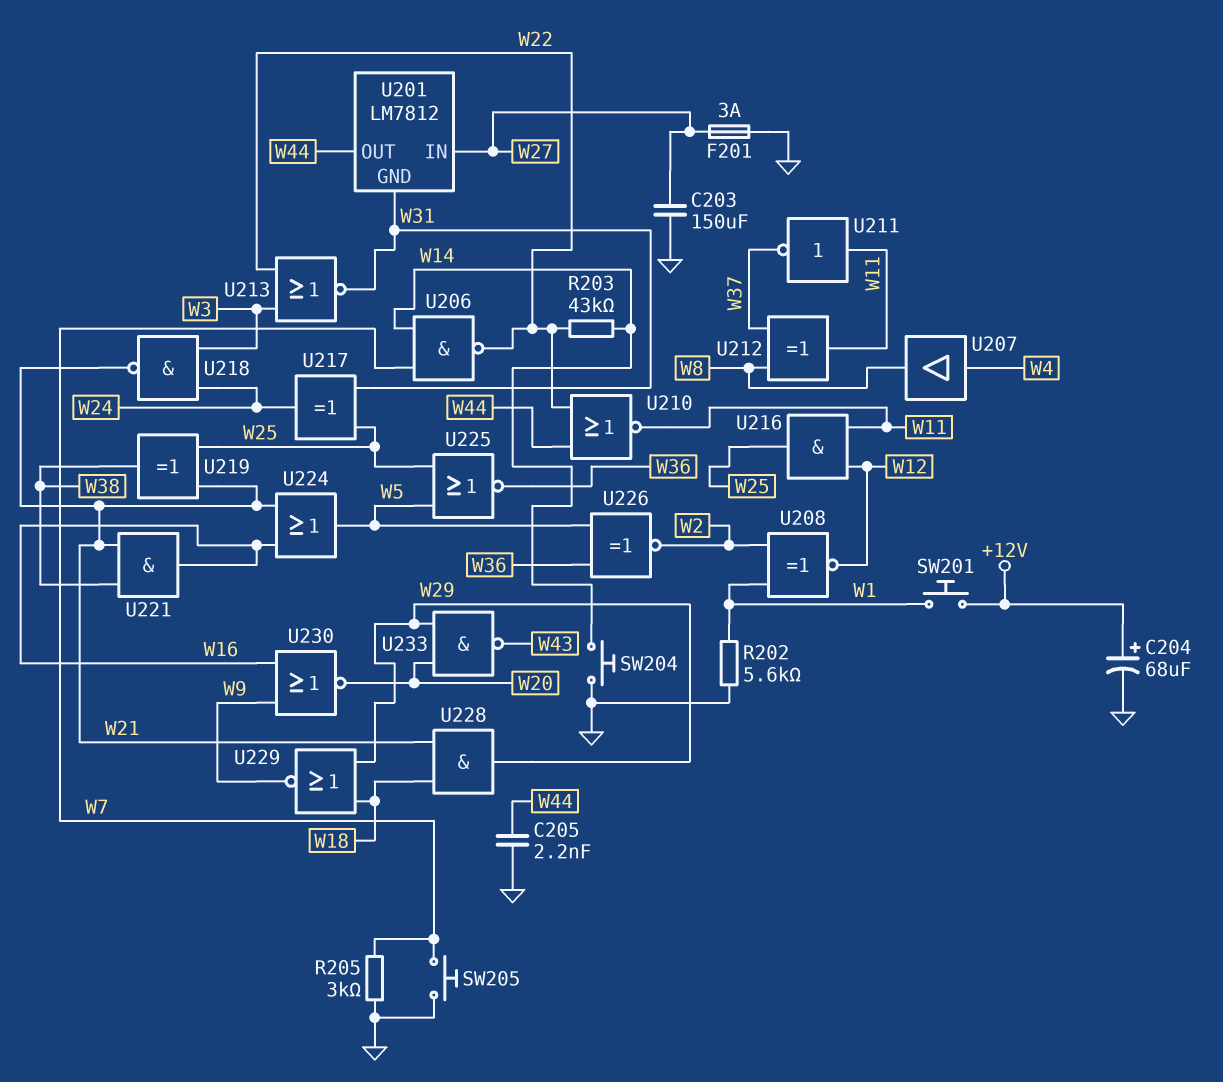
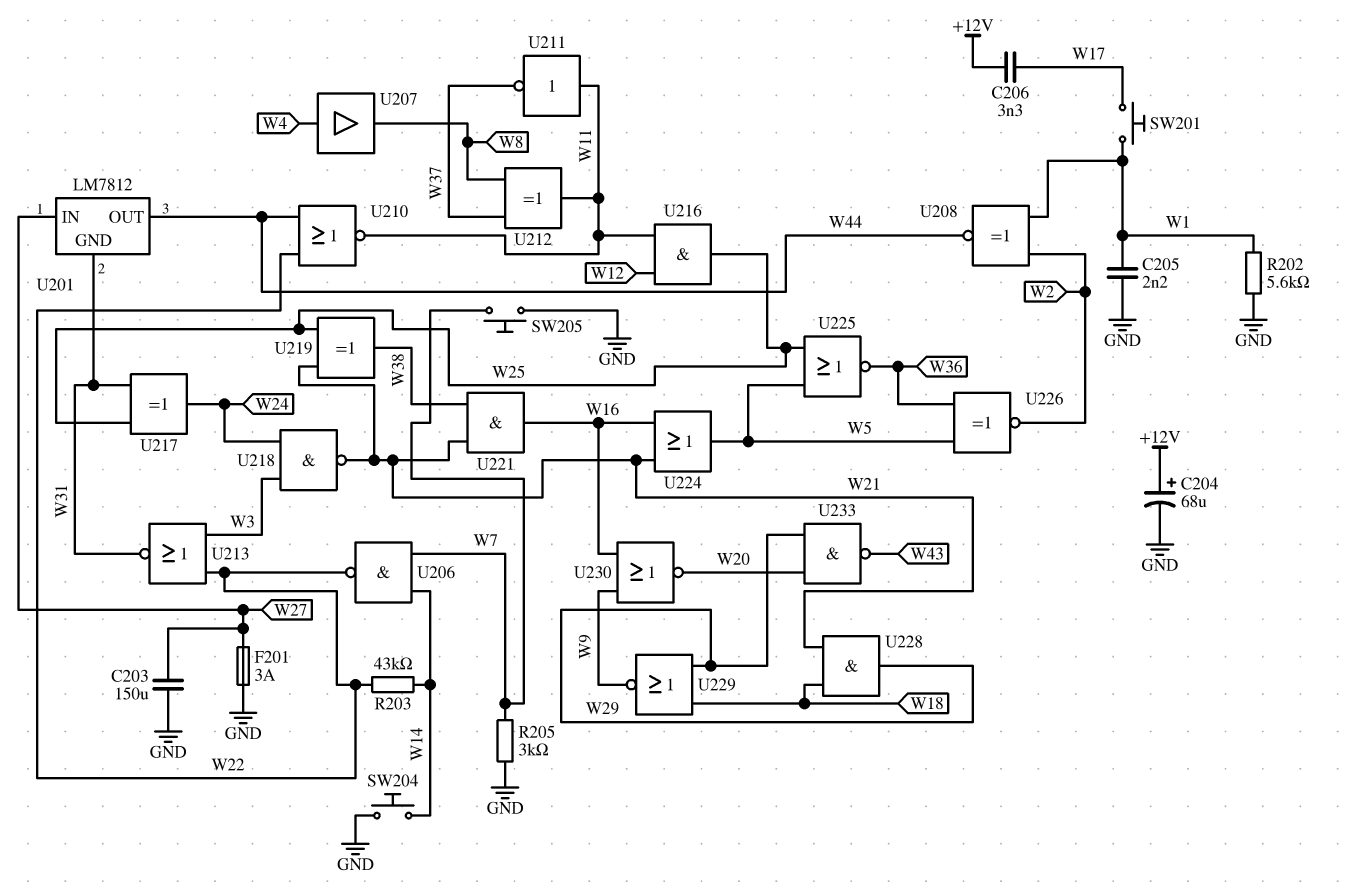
C205: 2.2nF (GND, W44) -> 2.2nF (GND, W1)
C206: none -> 3.3nF (+12V, W17)
SW201: button (+12V, W1) -> button (W1, W17)
U208: XNOR (in W1, in W2, out W12) -> XNOR (in W1, in W2, out W44)

